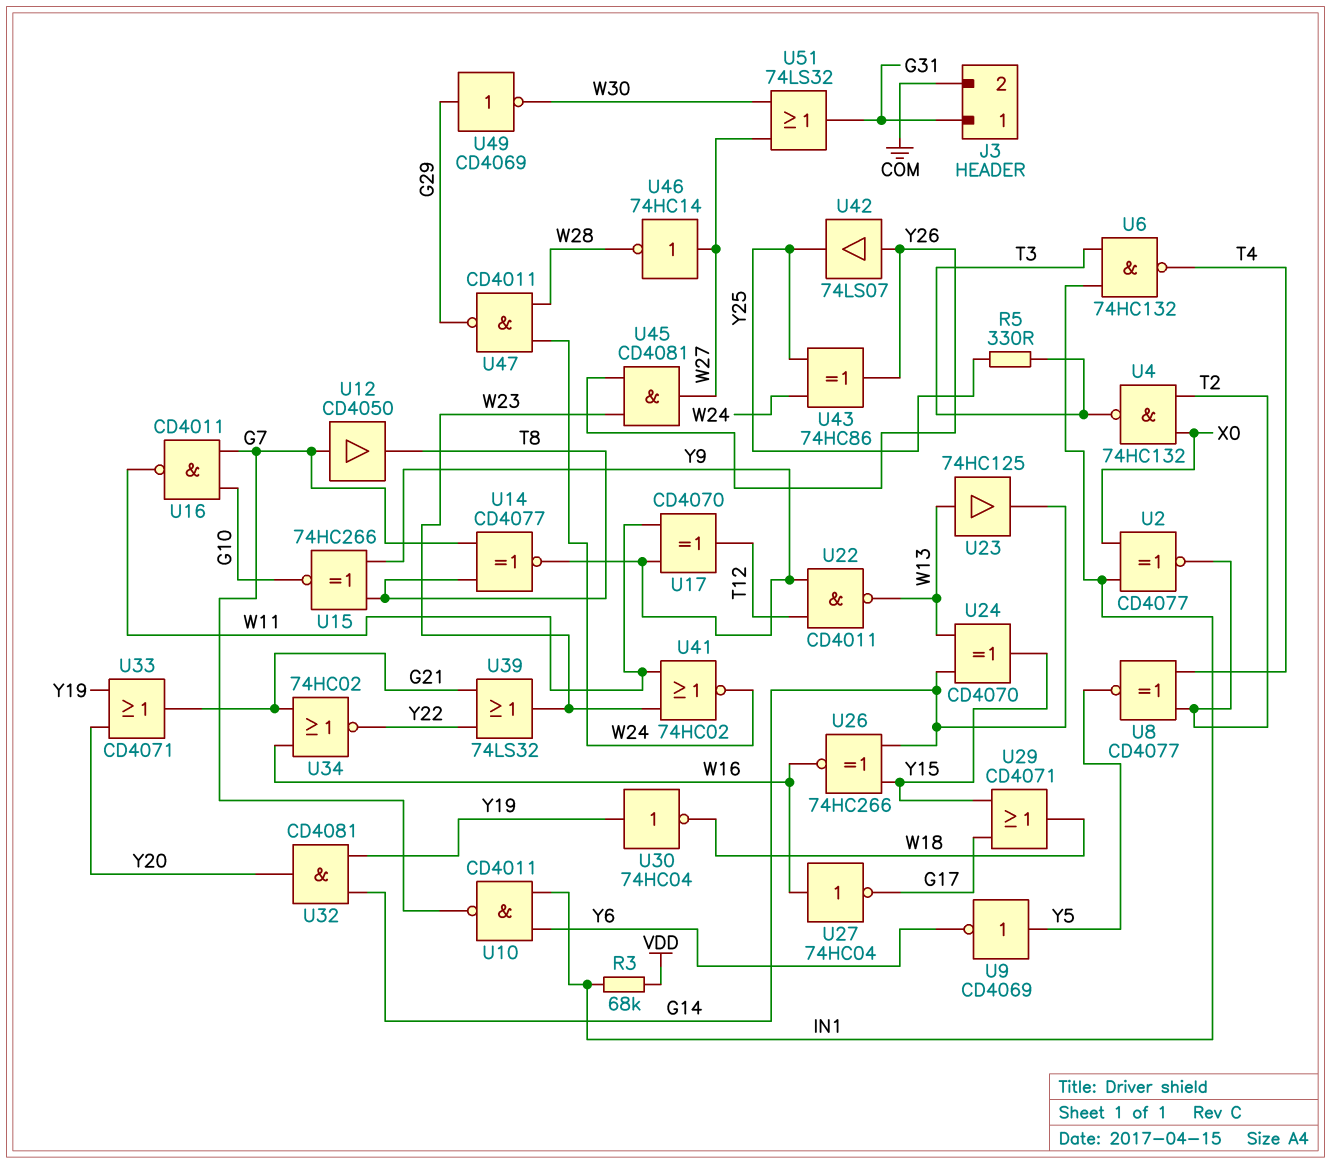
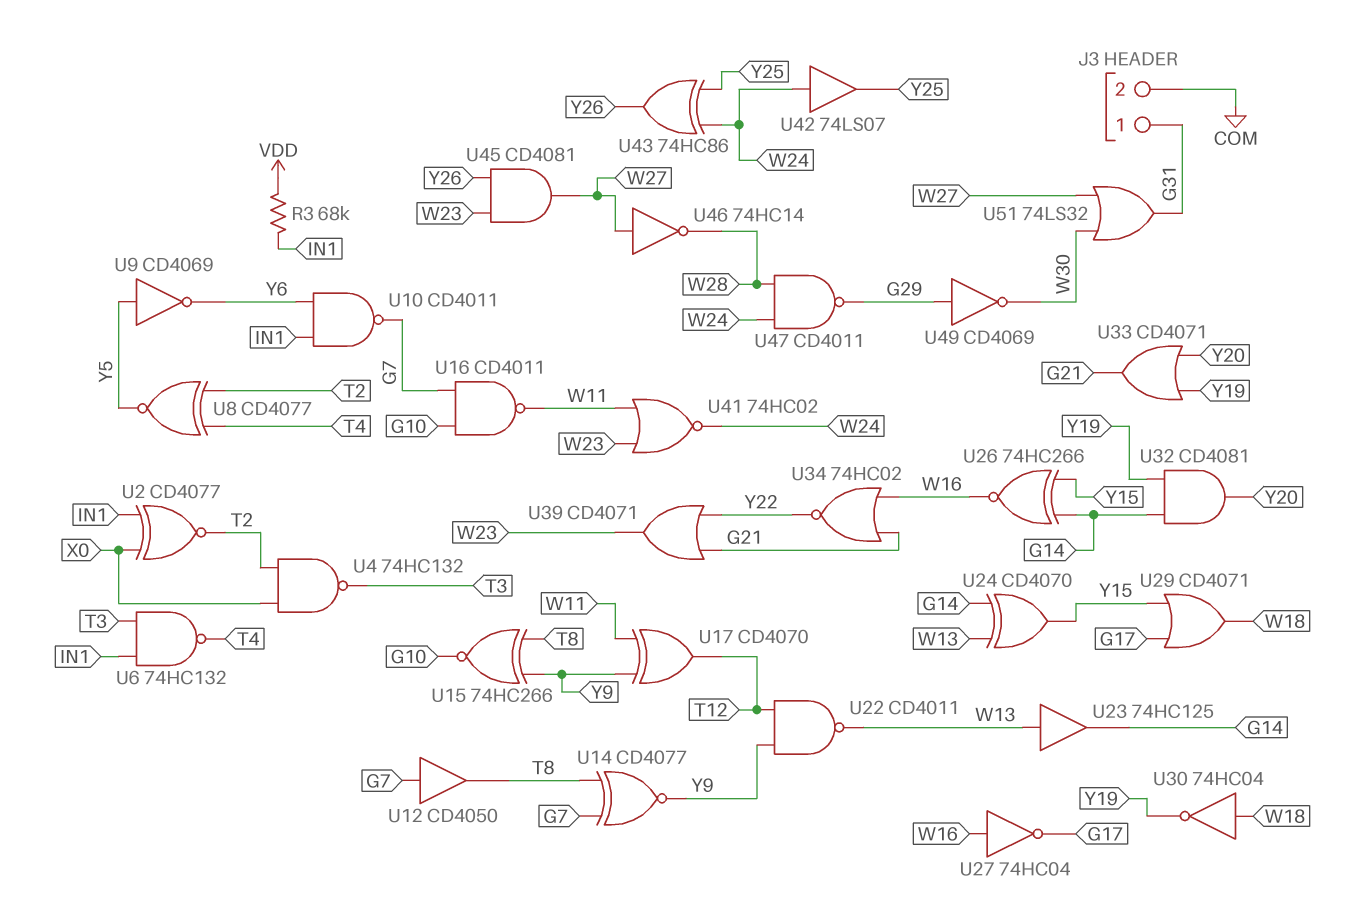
R5: 330 (T3, Y25) -> none
U30: NOT 74HC04 (in Y19, out W18) -> NOT 74HC04 (in W18, out Y19)
U39: OR 74LS32 (in G21, in Y22, out W23) -> OR CD4071 (in G21, in Y22, out W23)
U42: buffer 74LS07 (in Y26, out Y25) -> buffer 74LS07 (in W24, out Y25)

